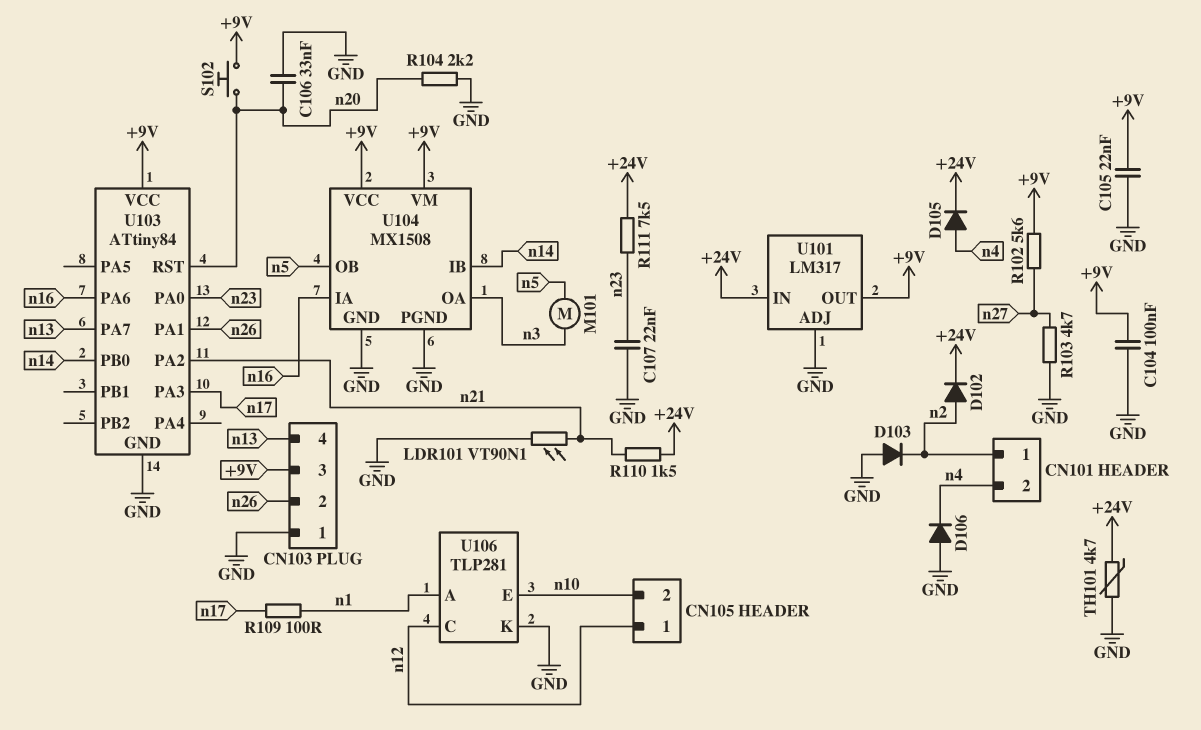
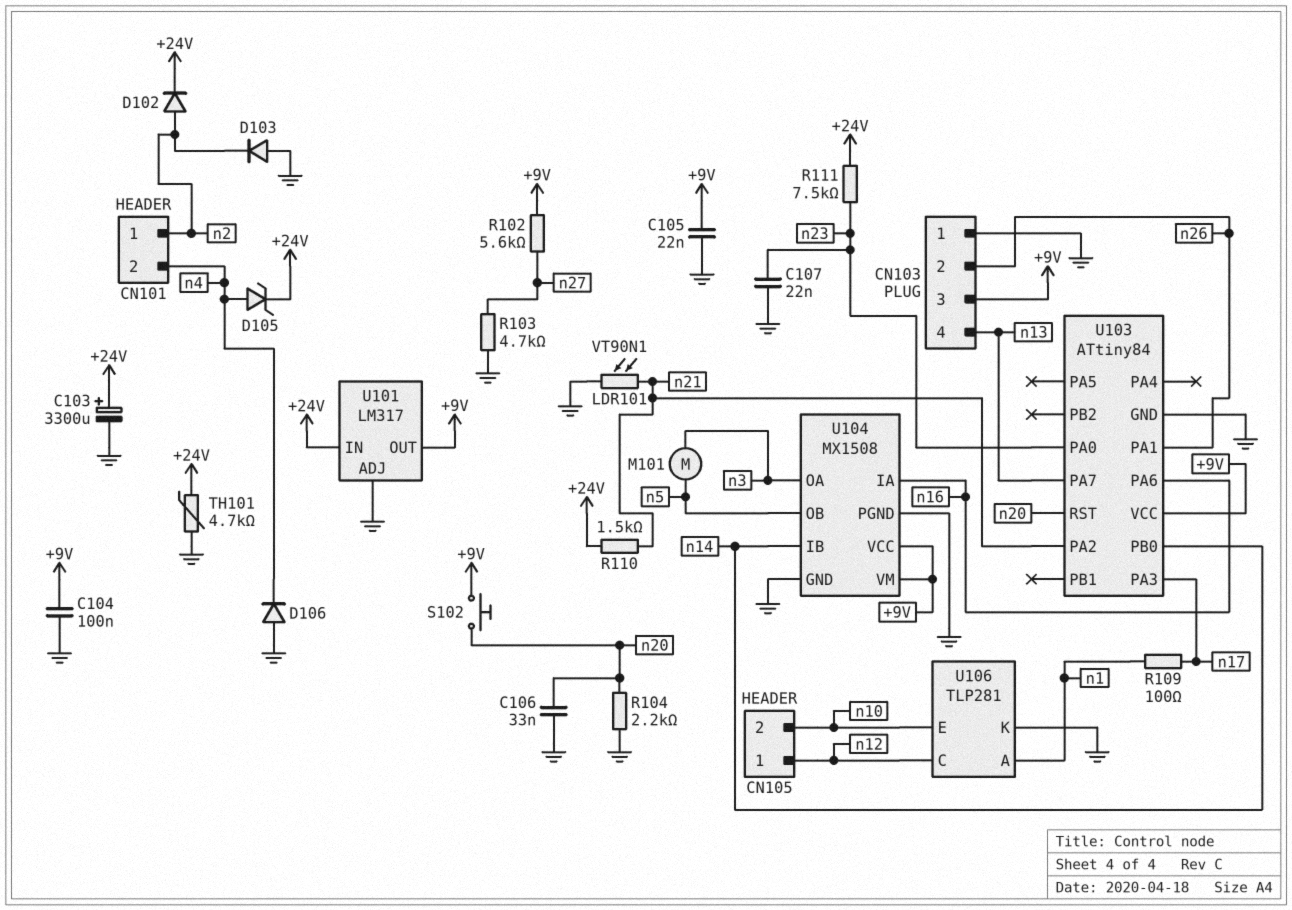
C103: none -> 3300uF (plus +24V, minus GND)
D105: diode (A n4, K +24V) -> zener (A n4, K +24V)

